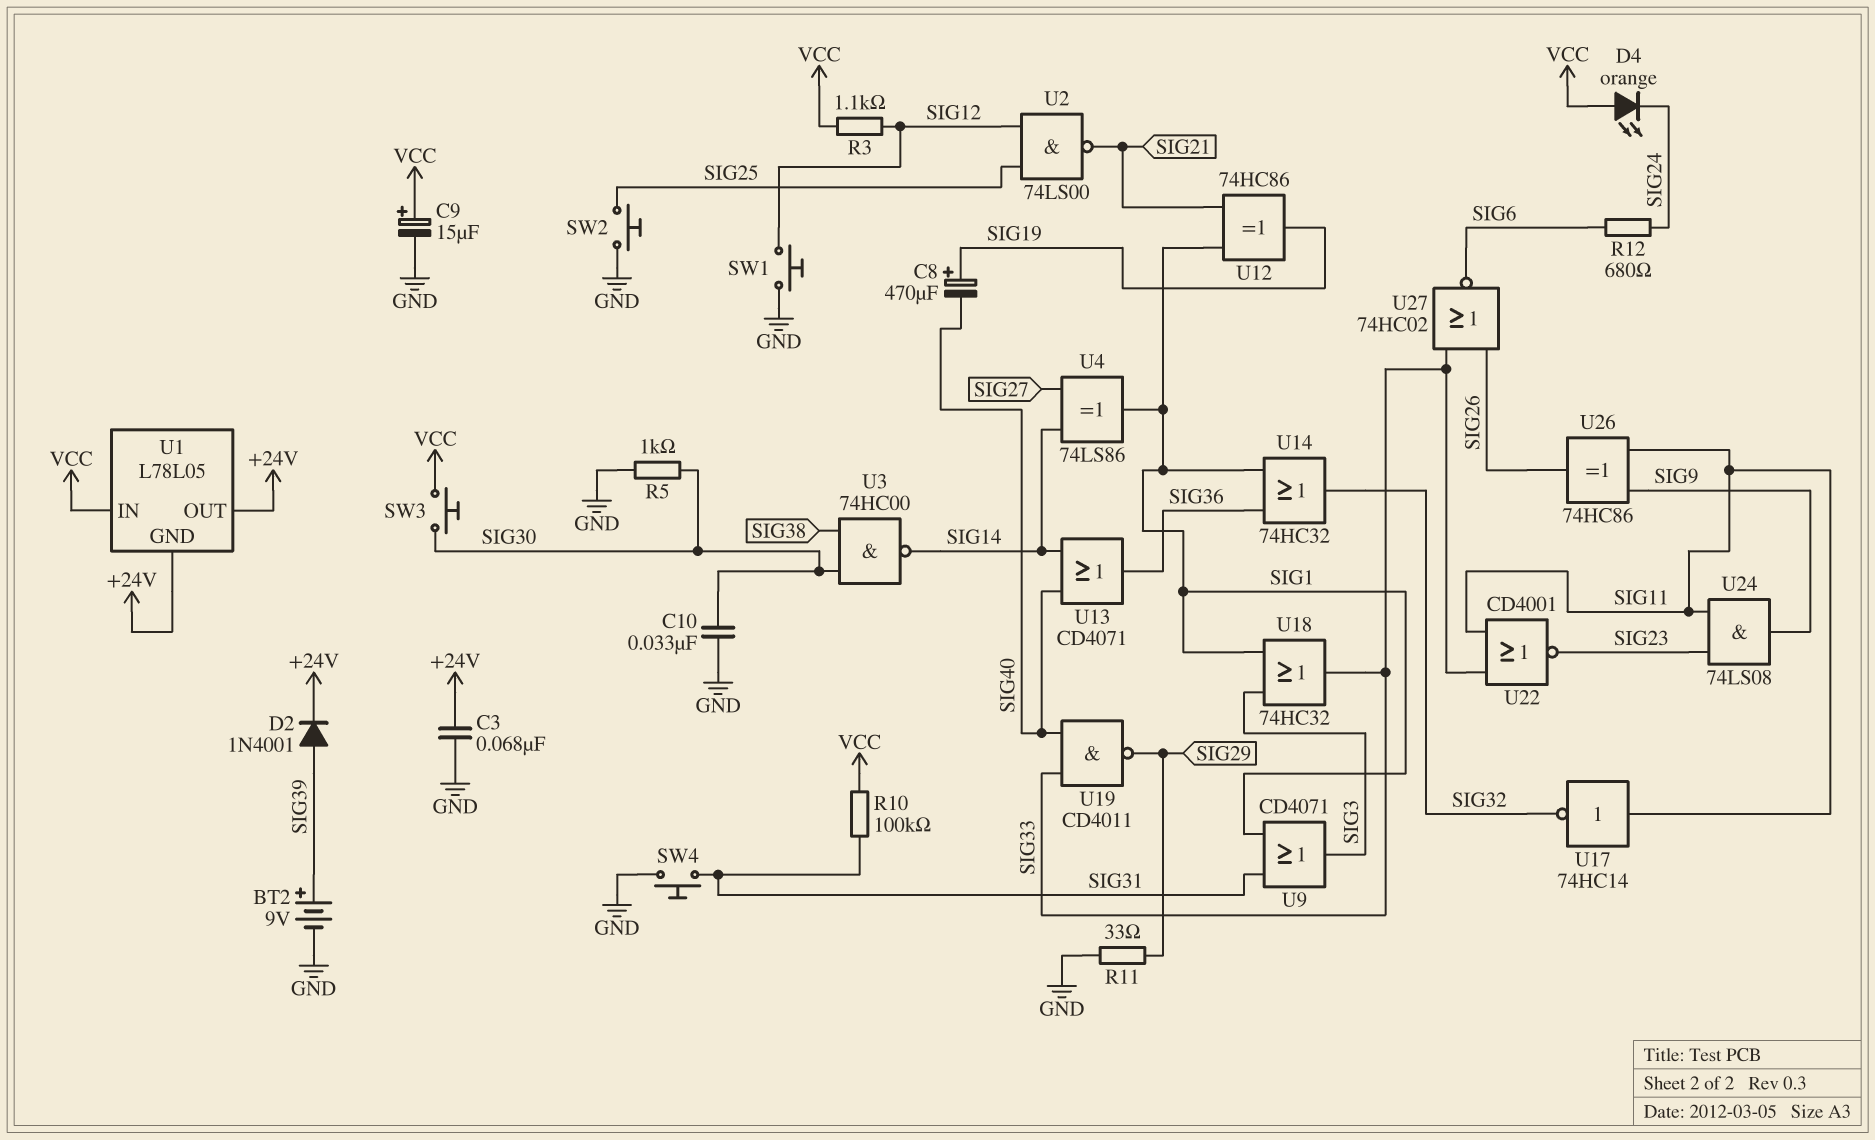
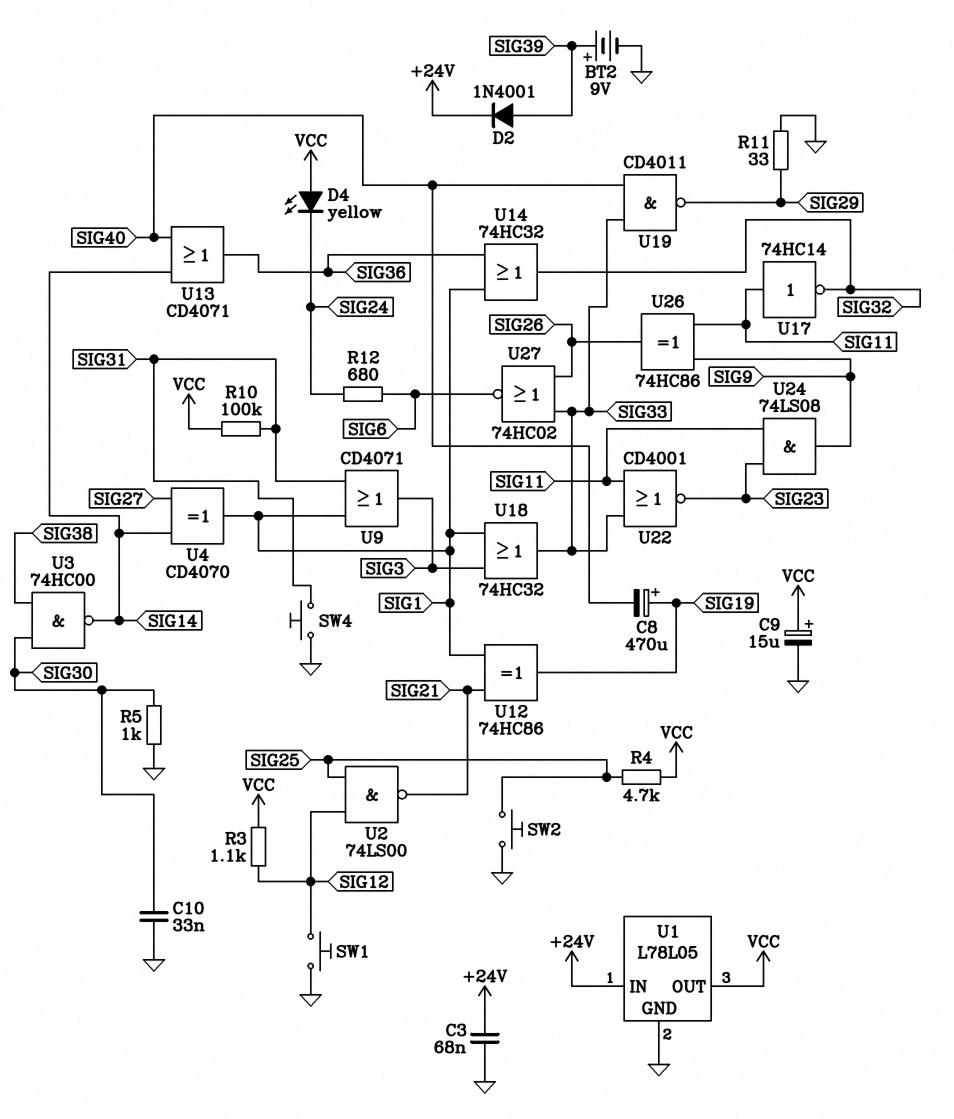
D4: LED orange (A VCC, K SIG24) -> LED yellow (A VCC, K SIG24)
R4: none -> 4.7k (SIG25, VCC)
SW3: button (SIG30, VCC) -> none
U1 pin GND: +24V -> GND
U1 pin IN: VCC -> +24V
U1 pin OUT: +24V -> VCC
U4: XOR 74LS86 (in SIG14, in SIG27, out SIG1) -> XOR CD4070 (in SIG14, in SIG27, out SIG1)

